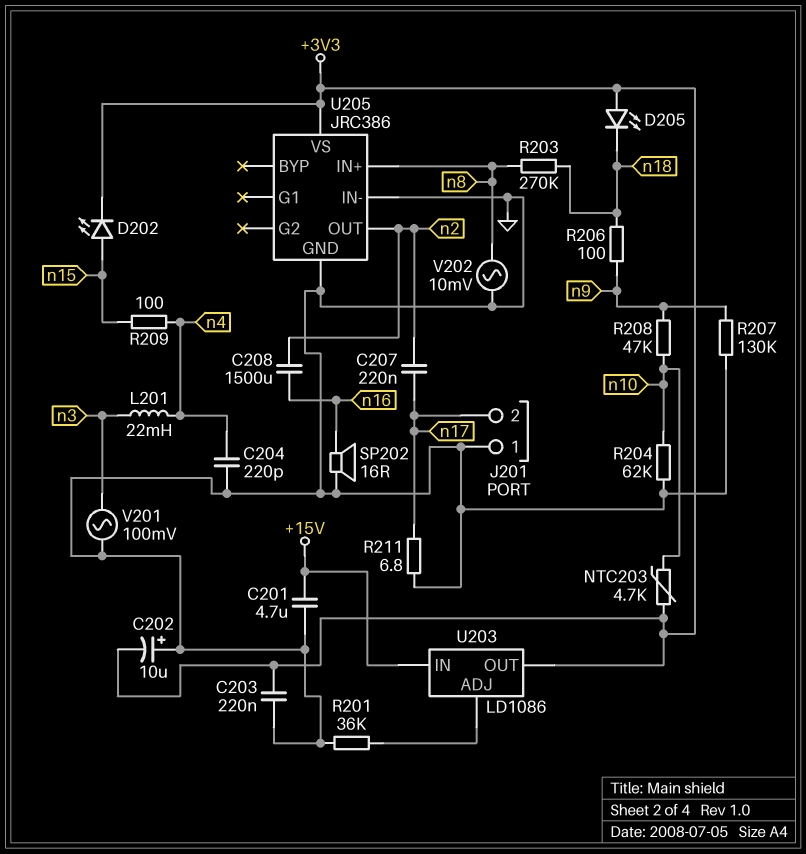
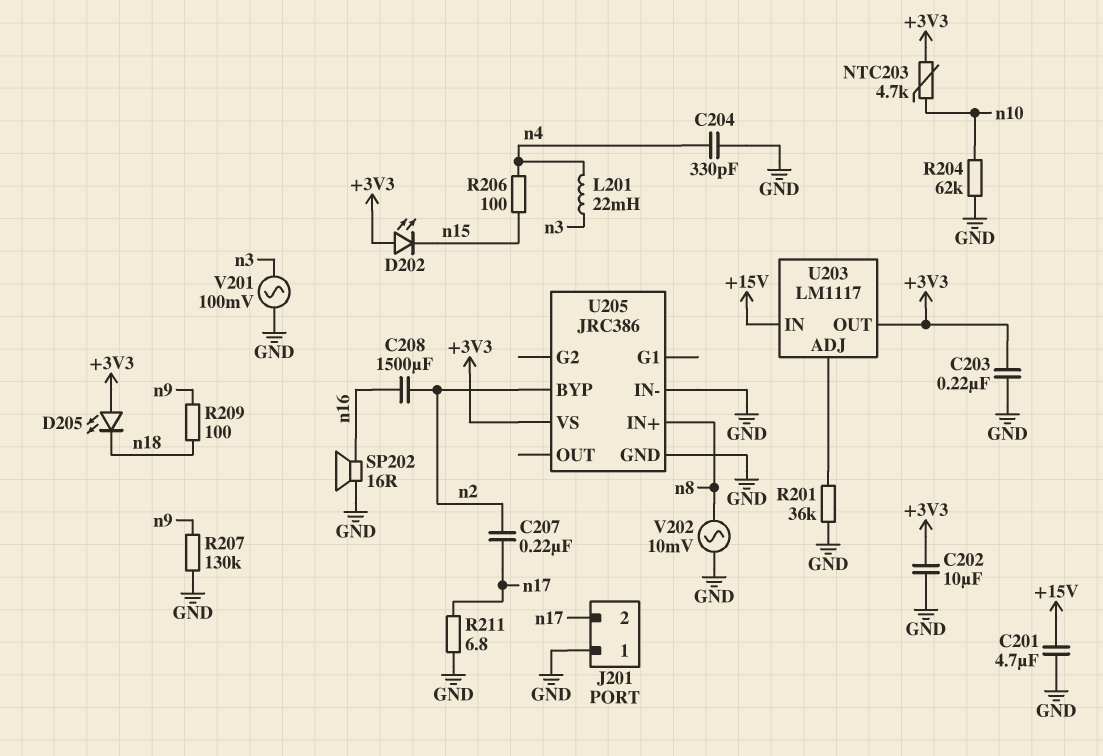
C202: 10uF (plus GND, minus +3V3) -> 10uF (+3V3, GND)
C204: 220pF (GND, n4) -> 330pF (GND, n4)
D202: LED (A n15, K +3V3) -> LED (A +3V3, K n15)
R203: 270k (n8, n18) -> none
R206: 100 (n9, n18) -> 100 (n4, n15)
R208: 47k (n9, n10) -> none
R209: 100 (n4, n15) -> 100 (n9, n18)
U203: LD1086 -> LM1117
U205 pin BYP: none -> n2
U205 pin OUT: n2 -> none

